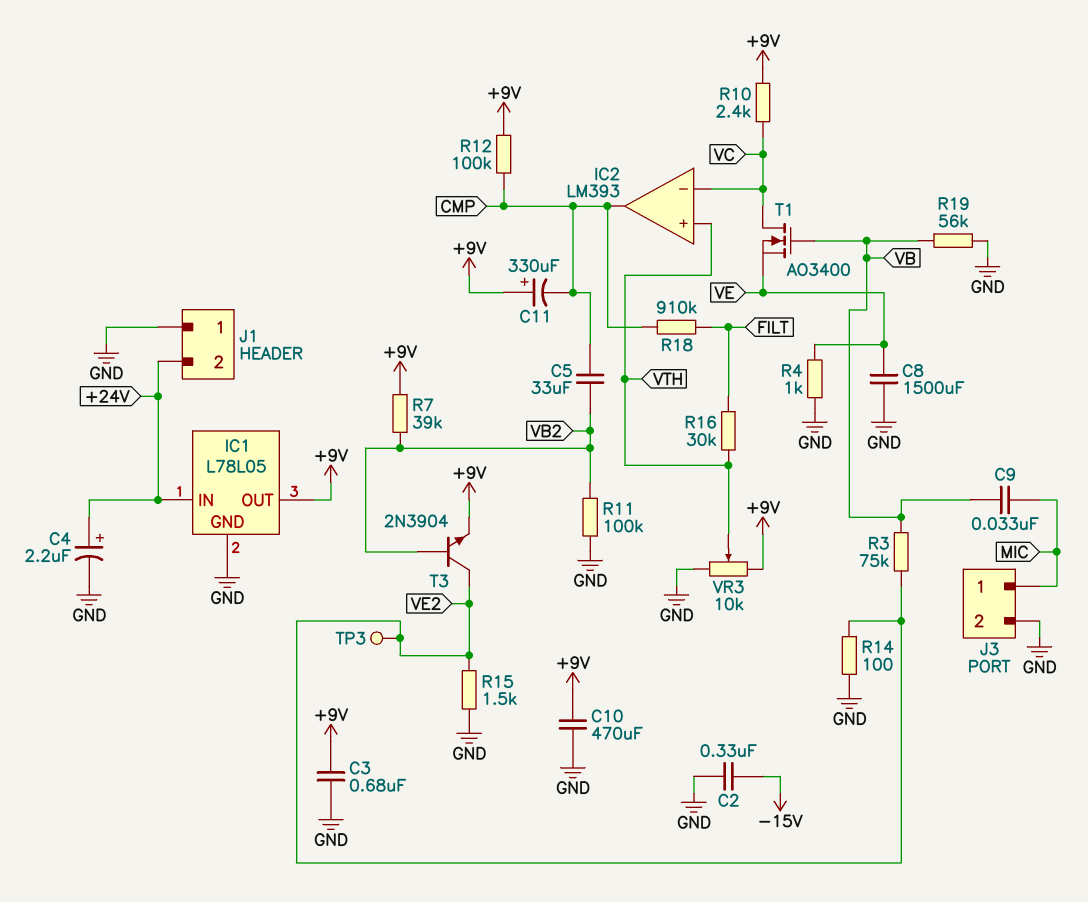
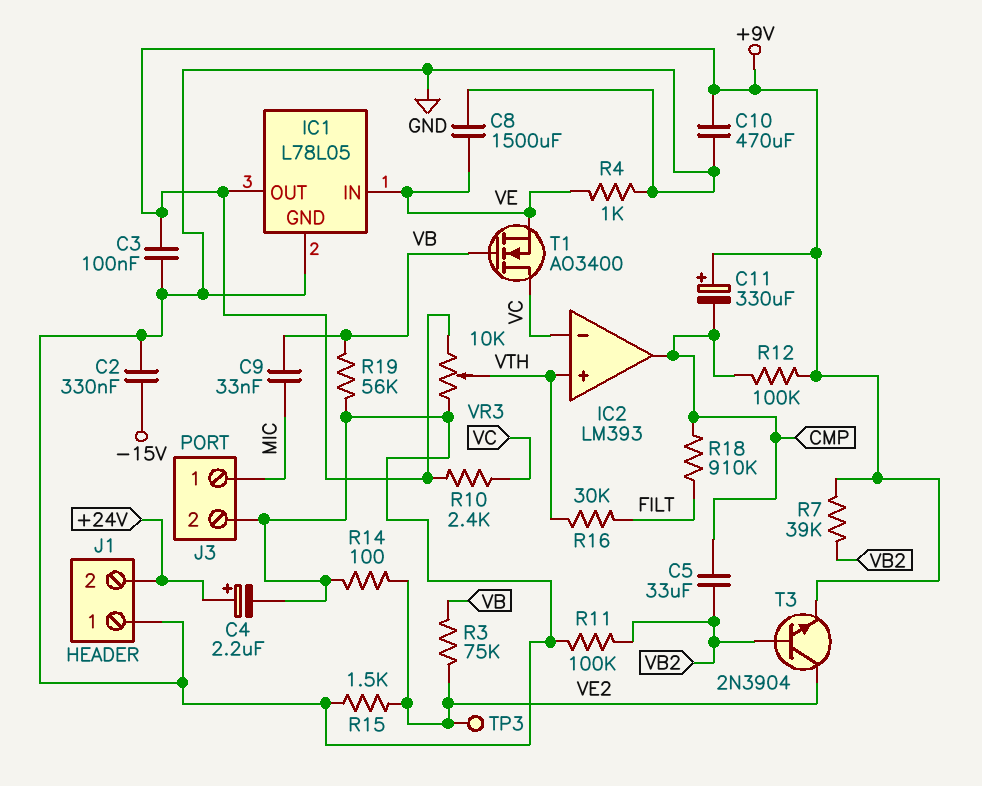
C3: 680nF (+9V, GND) -> 100nF (+9V, GND)
IC1 pin IN: +24V -> VE

